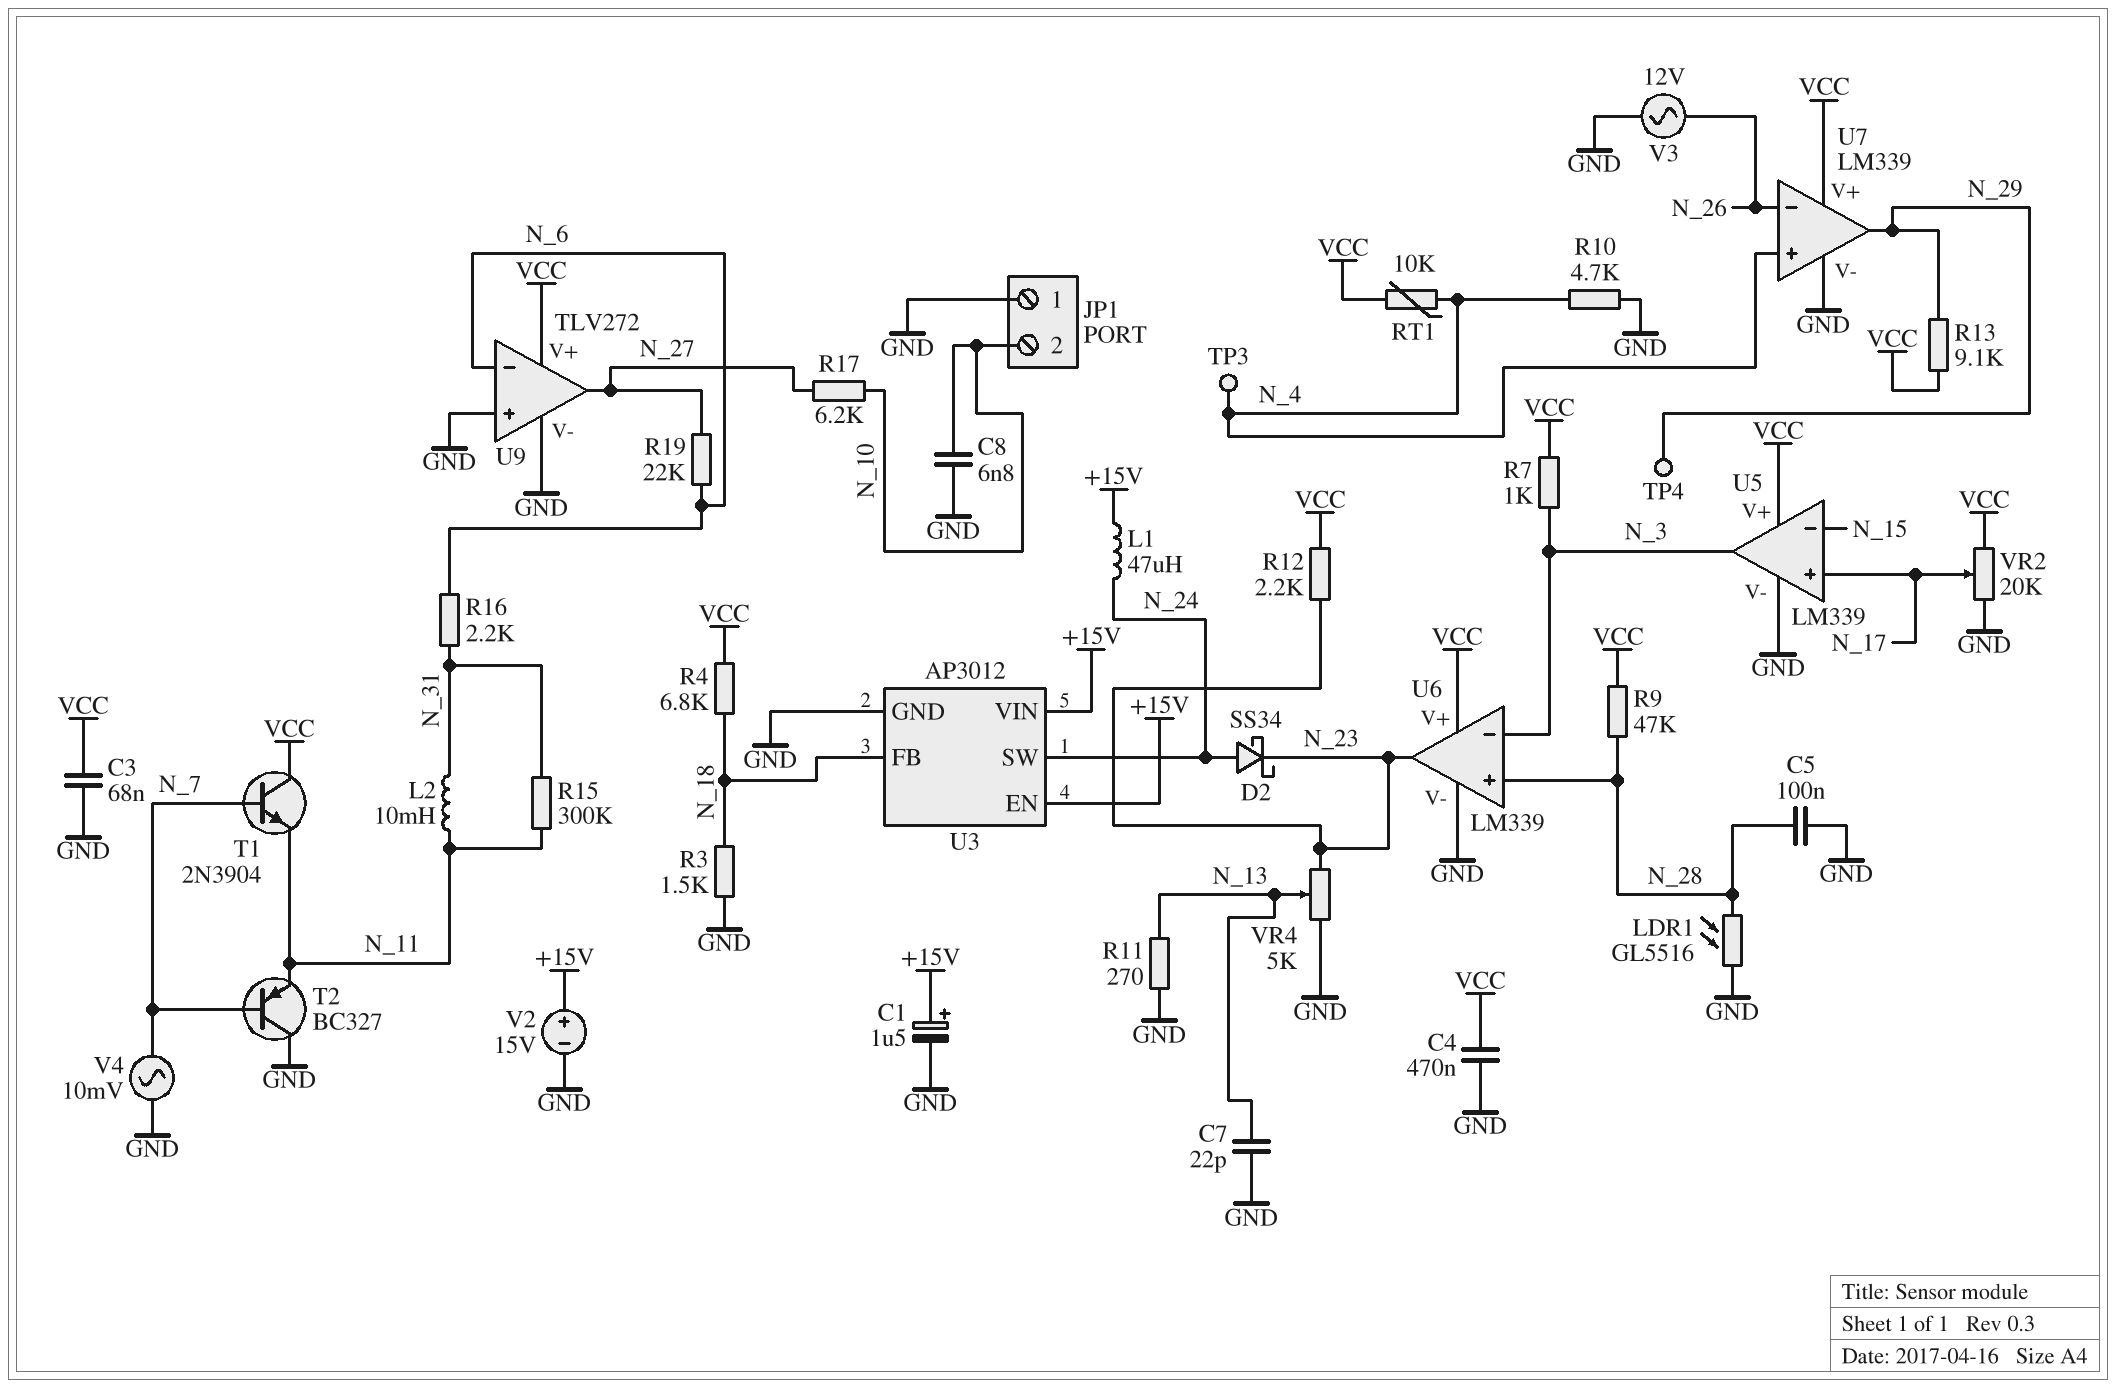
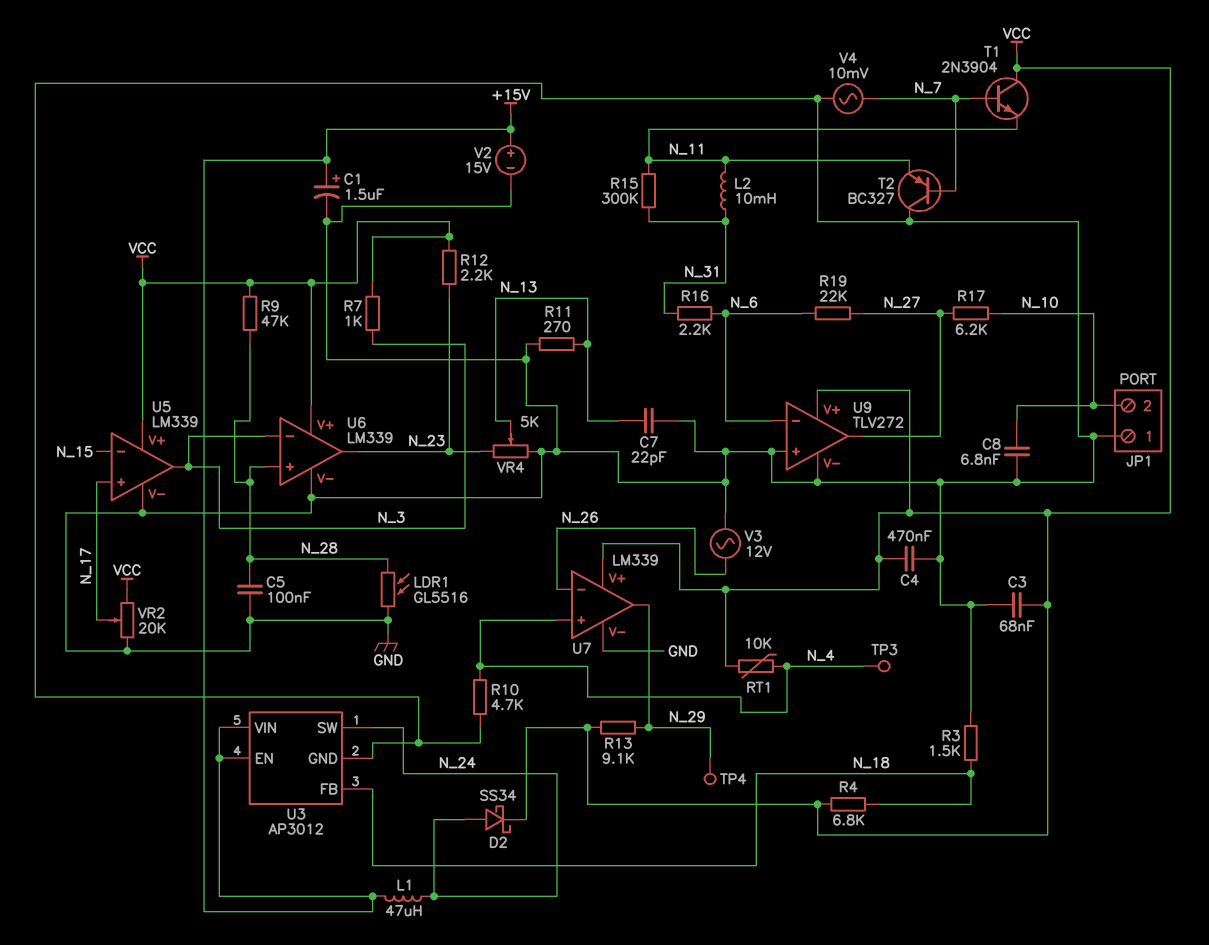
D2: schottky SS34 (A N_24, K N_23) -> schottky SS34 (A N_24, K VCC)

